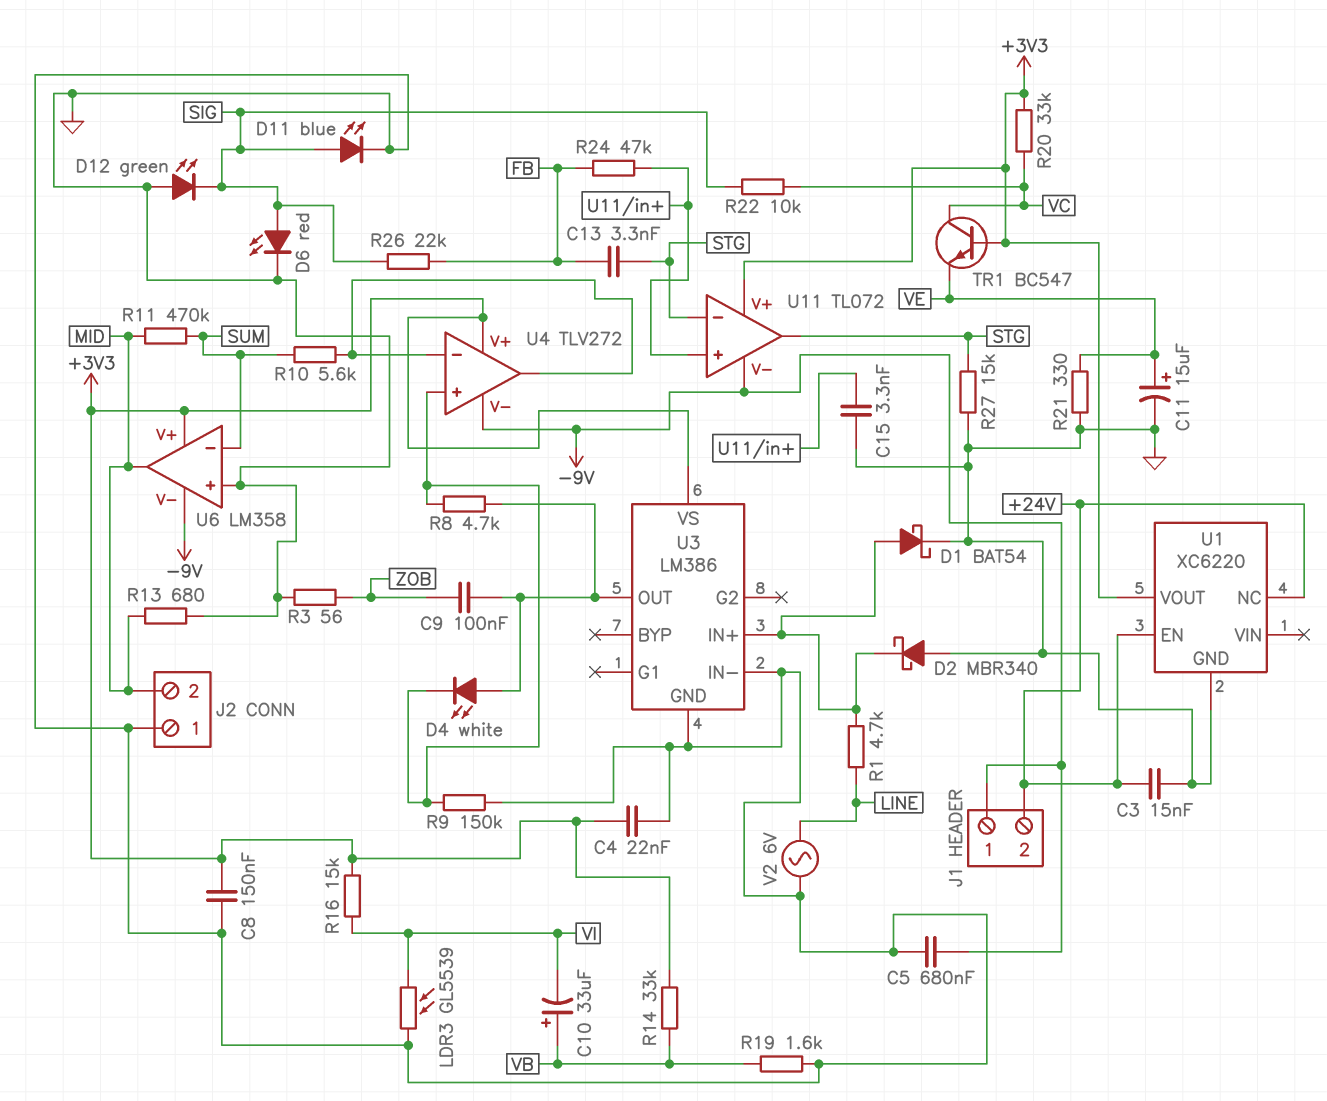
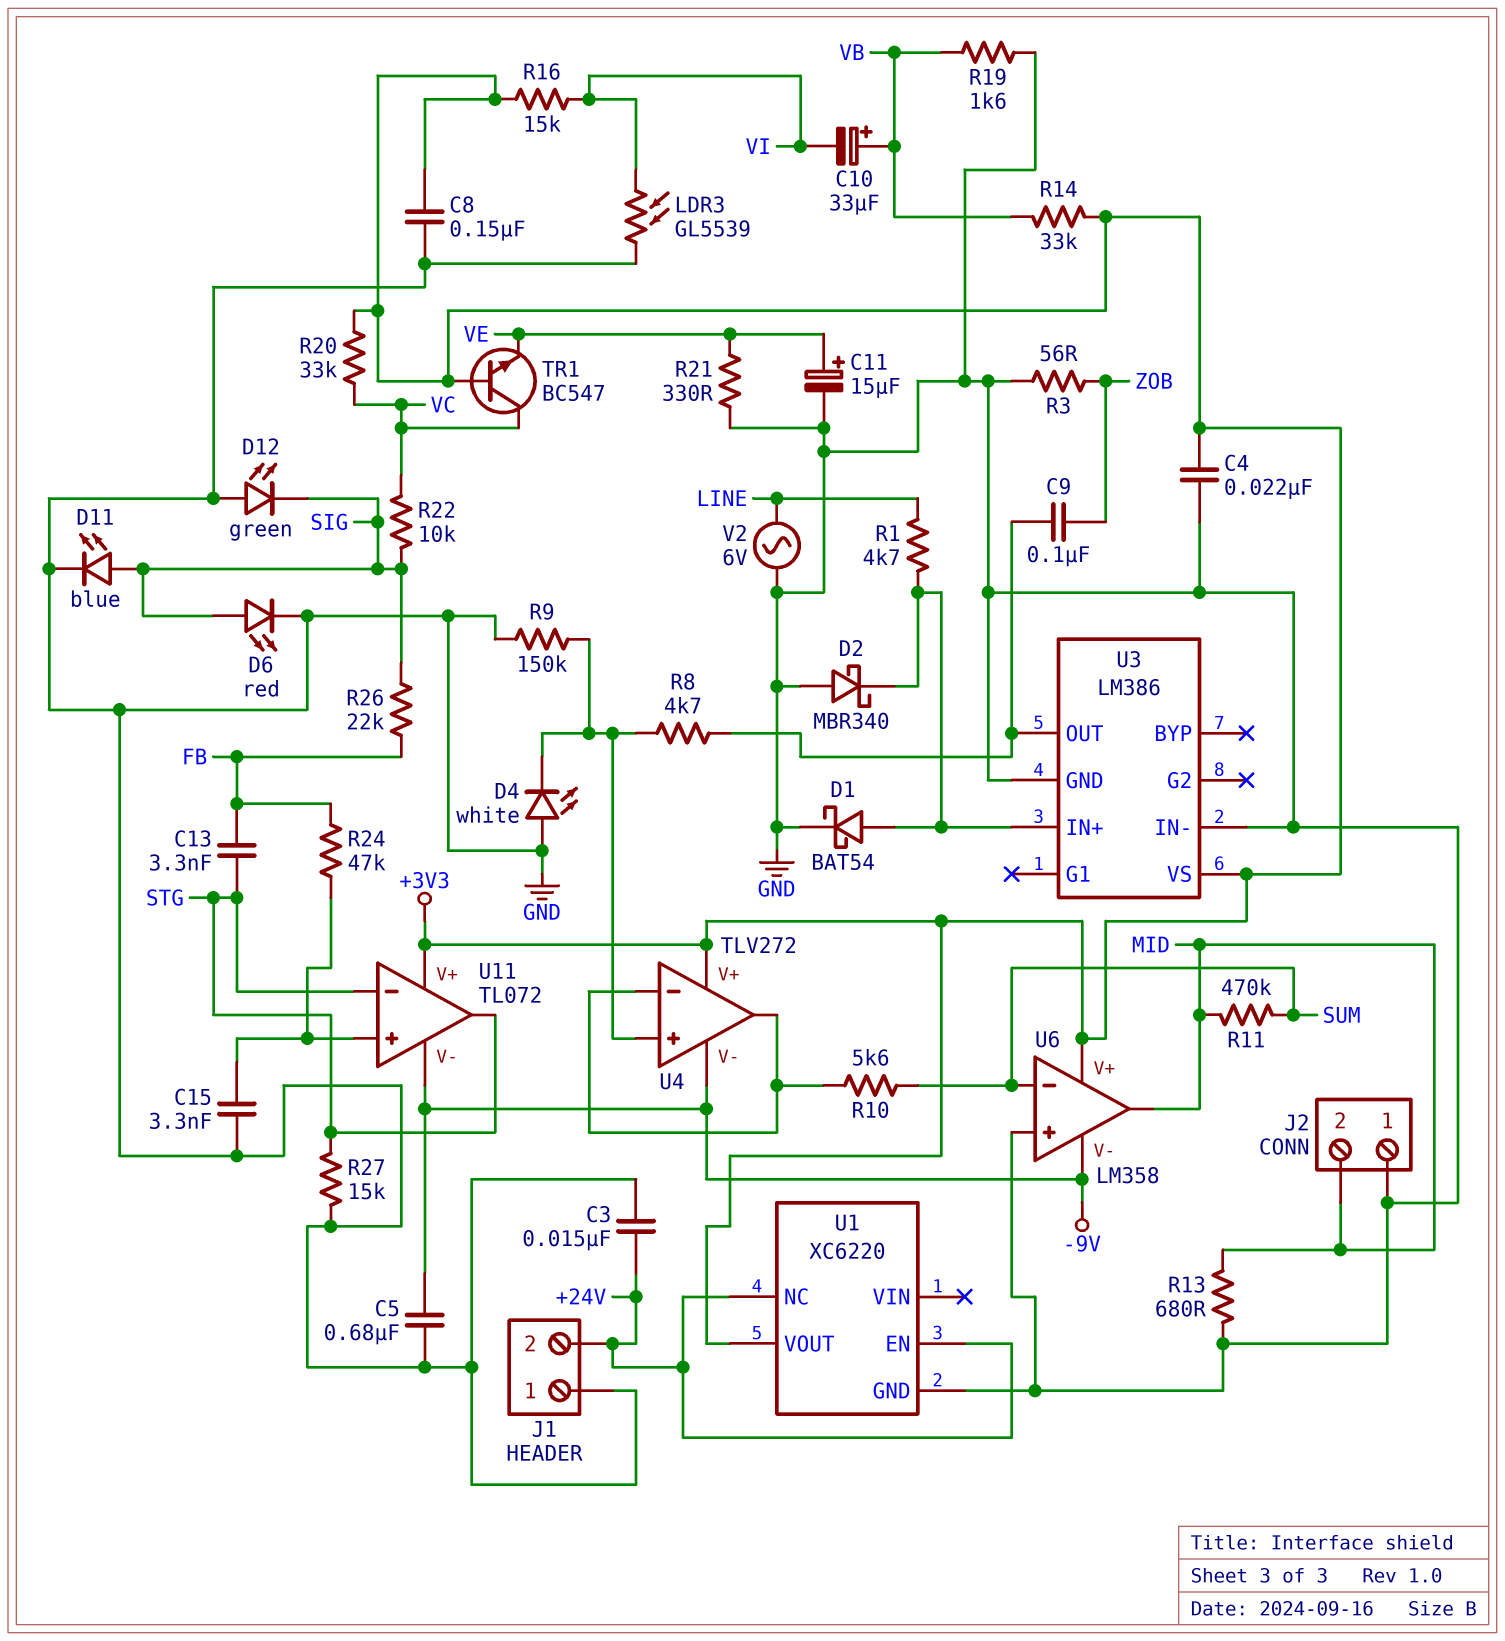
D4: LED white (A U3/OUT, K U4/in+) -> LED white (A GND, K U4/in+)
J1 pin 1: -9V -> GND

